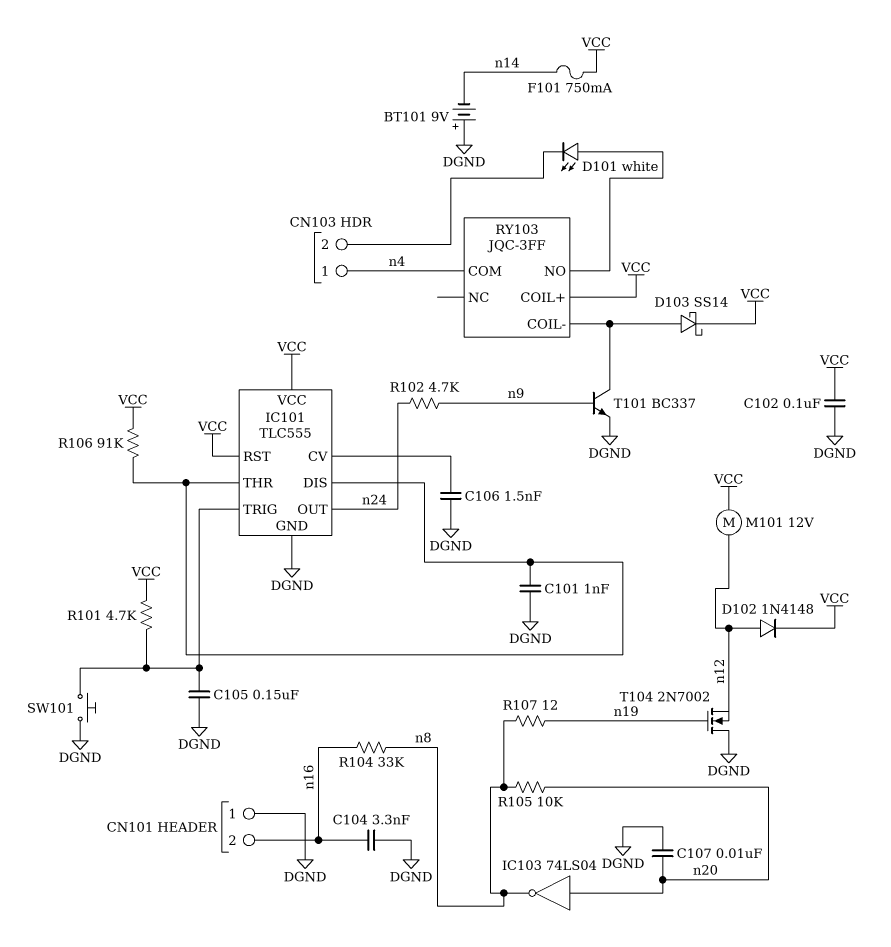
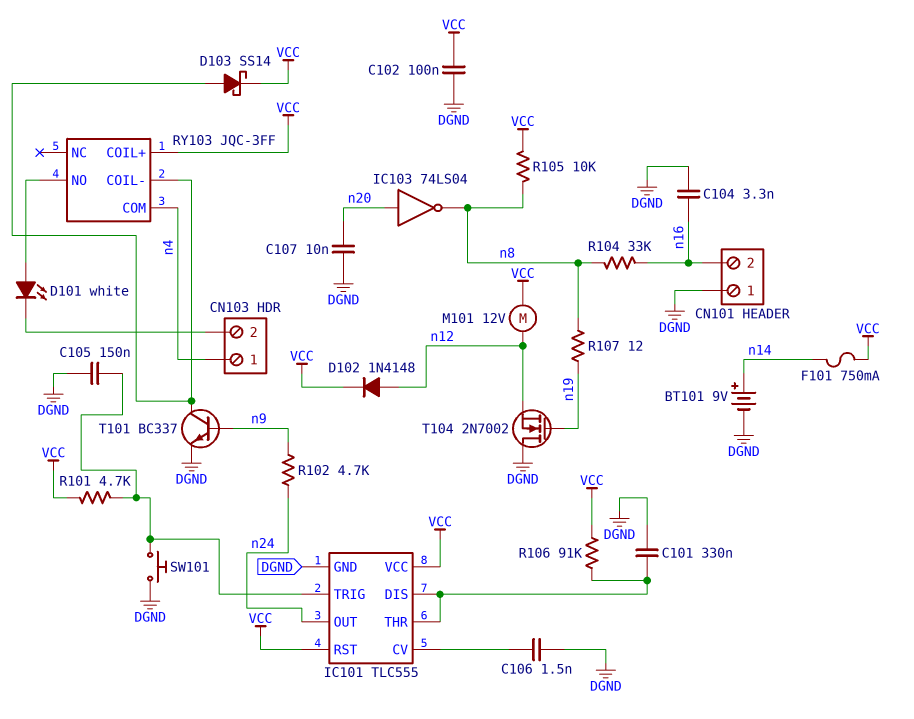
BT101: 9V (plus DGND, minus n14) -> 9V (plus n14, minus DGND)
C101: 1nF (DGND, IC101/DIS) -> 330nF (DGND, IC101/DIS)
R105: 10k (n8, n20) -> 10k (VCC, n8)

